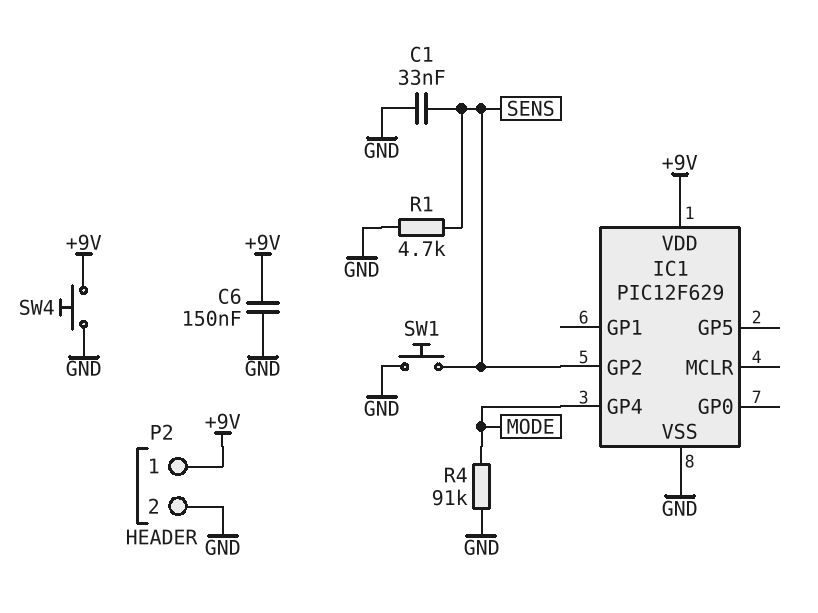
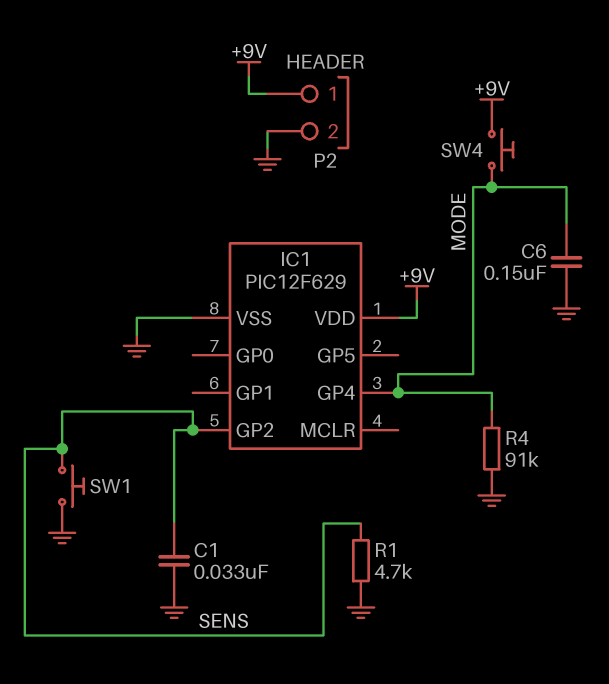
C6: 150nF (+9V, GND) -> 150nF (GND, MODE)
SW4: button (+9V, GND) -> button (+9V, MODE)

